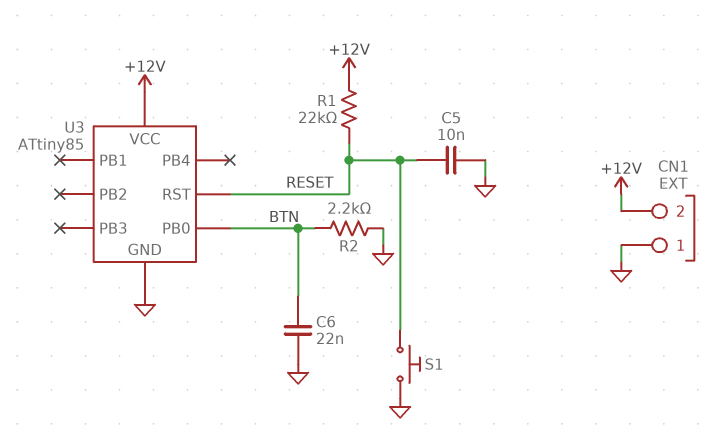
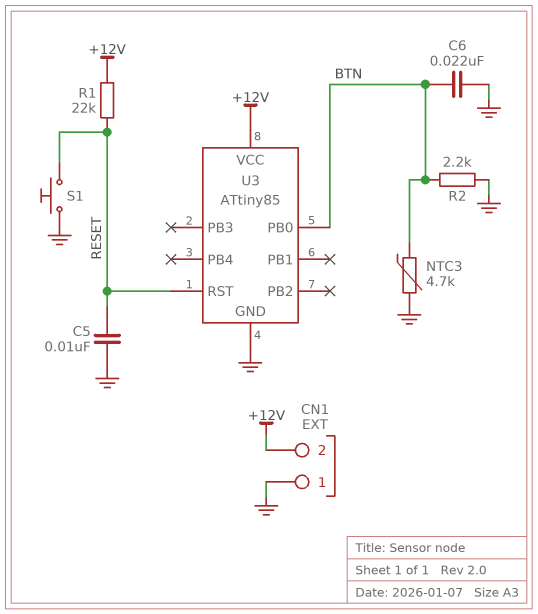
NTC3: none -> 4.7k (BTN, GND)

